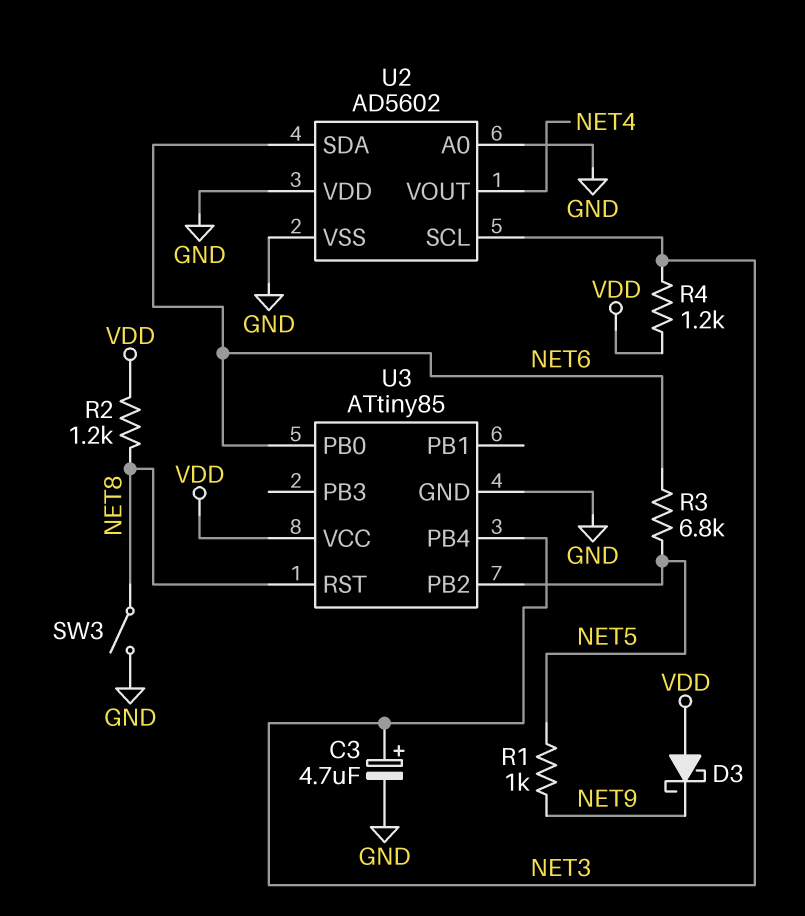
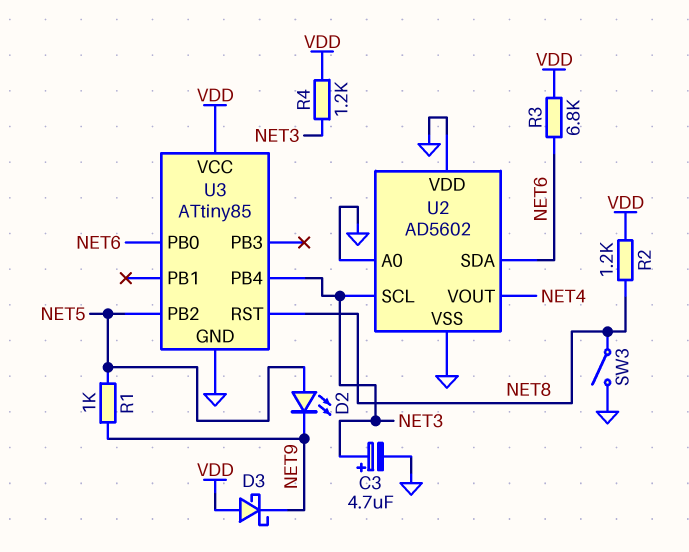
D2: none -> LED (A NET5, K NET9)
R3: 6.8k (NET5, NET6) -> 6.8k (NET6, VDD)

